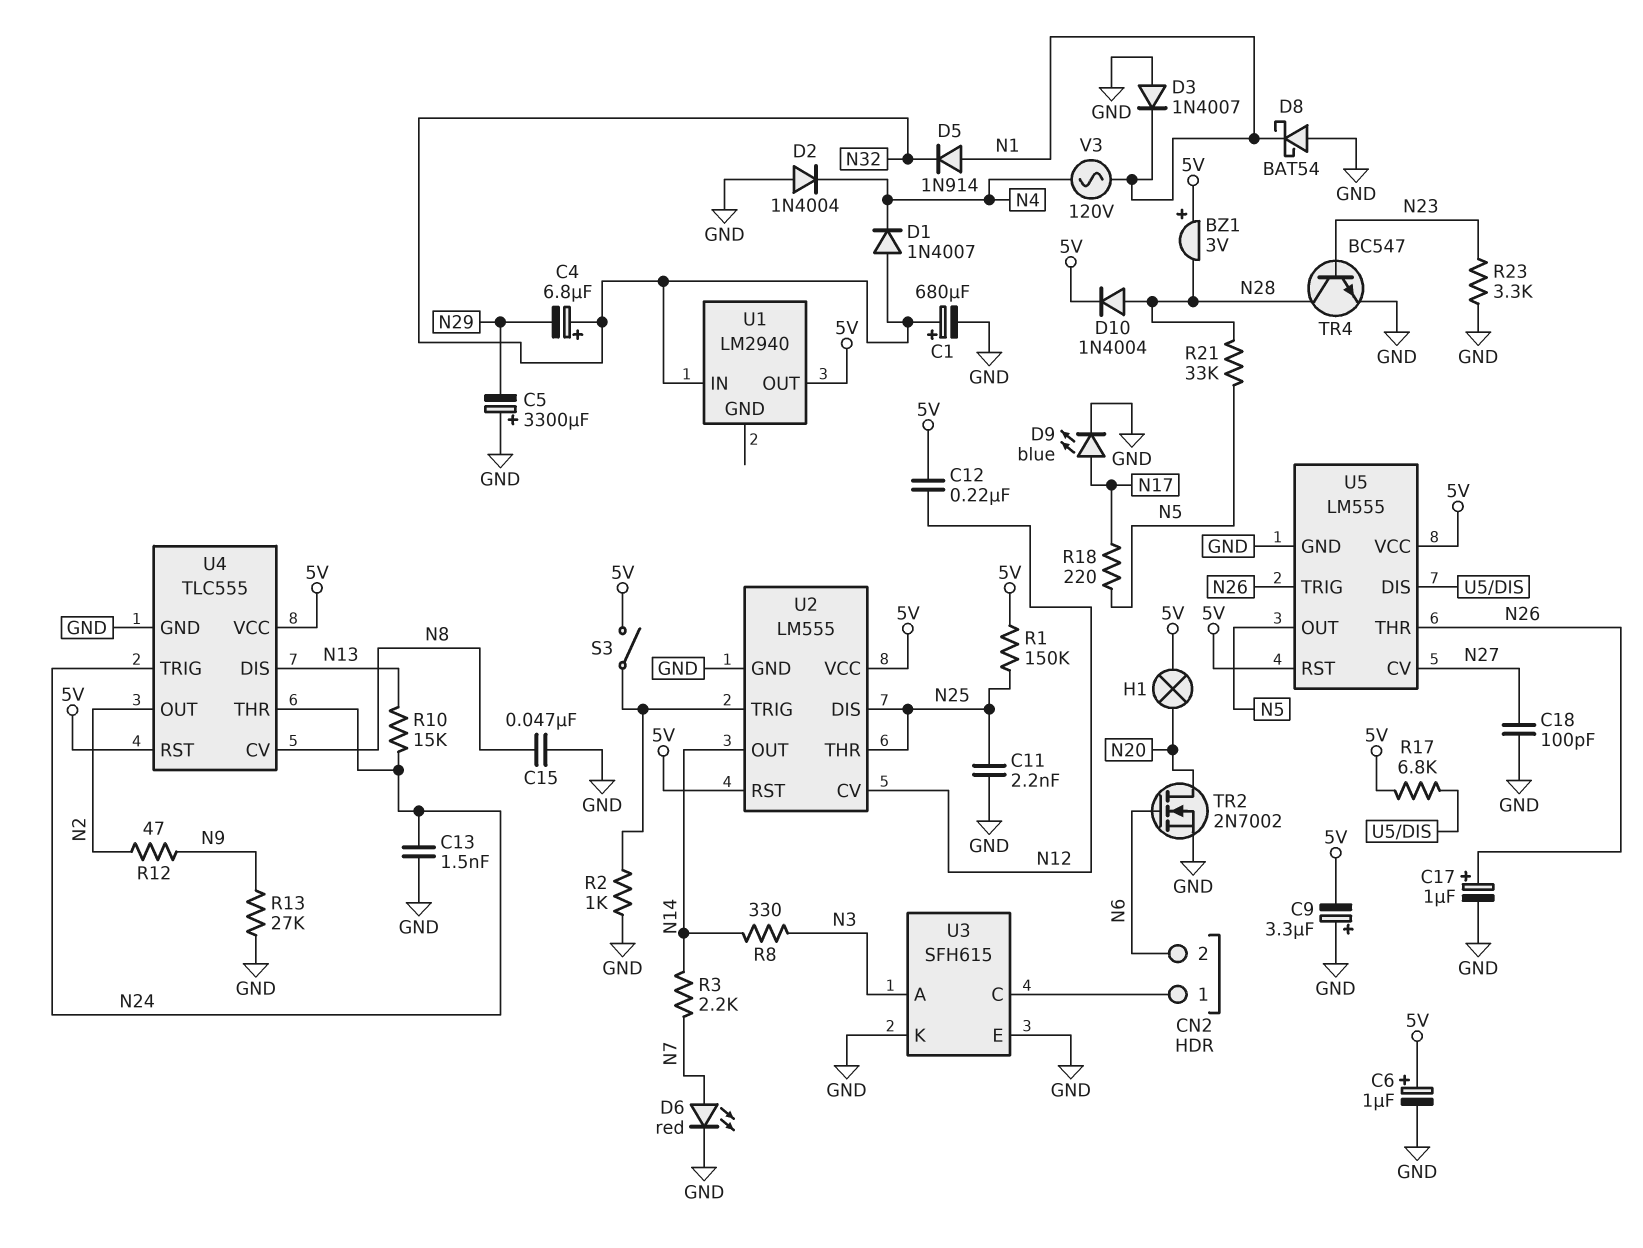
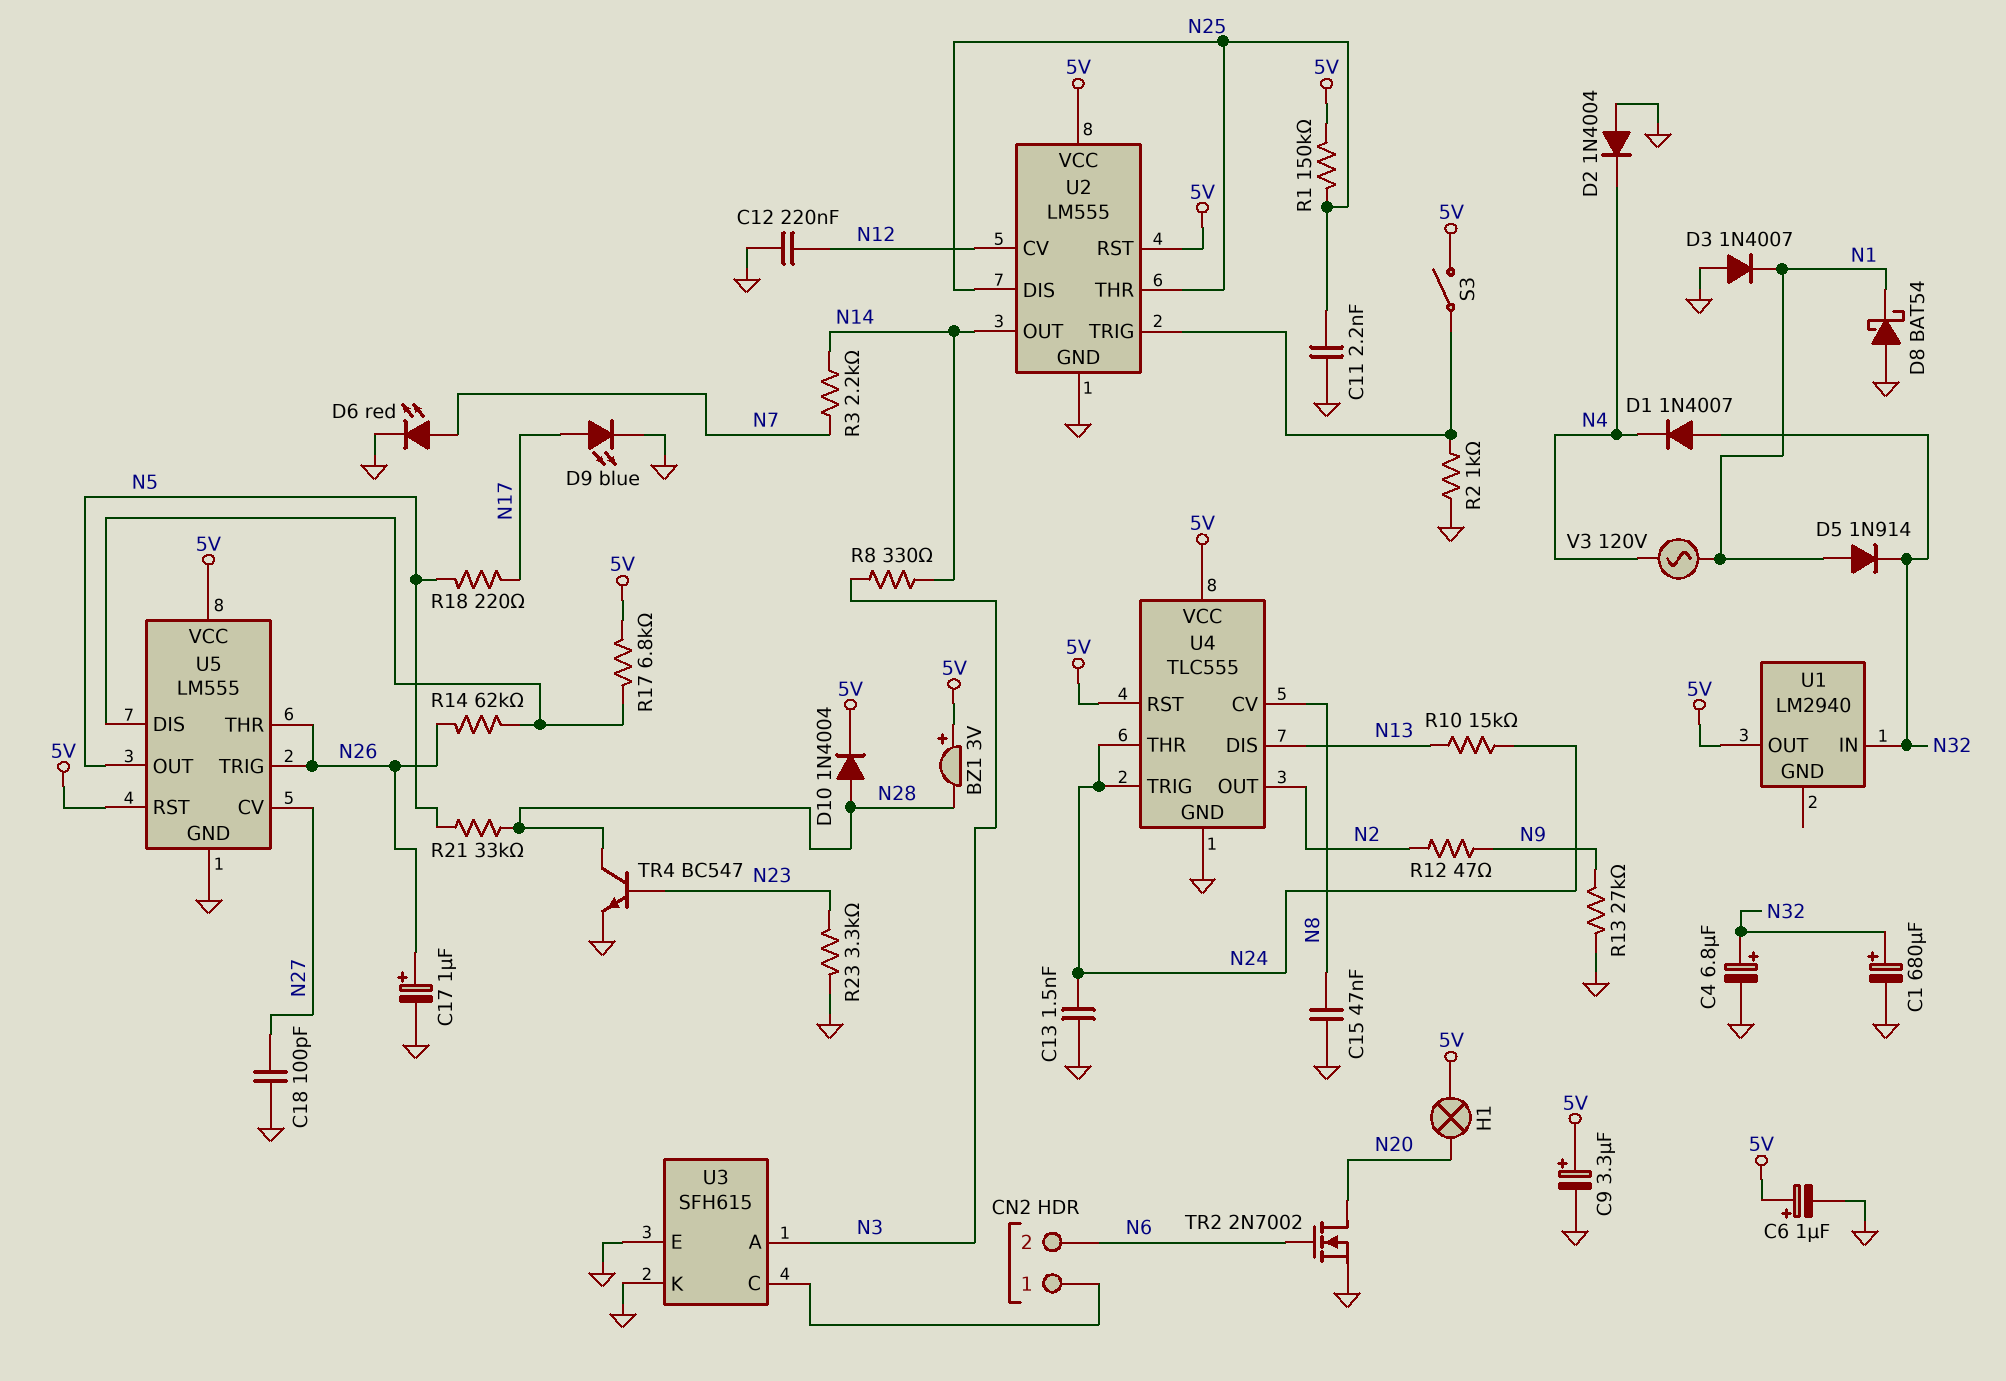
C4: 6.8uF (plus N32, minus N29) -> 6.8uF (plus N32, minus GND)
C5: 3300uF (plus GND, minus N29) -> none
C9: 3.3uF (plus GND, minus 5V) -> 3.3uF (plus 5V, minus GND)
C12: 220nF (5V, N12) -> 220nF (GND, N12)
R14: none -> 62k (N26, U5/DIS)

